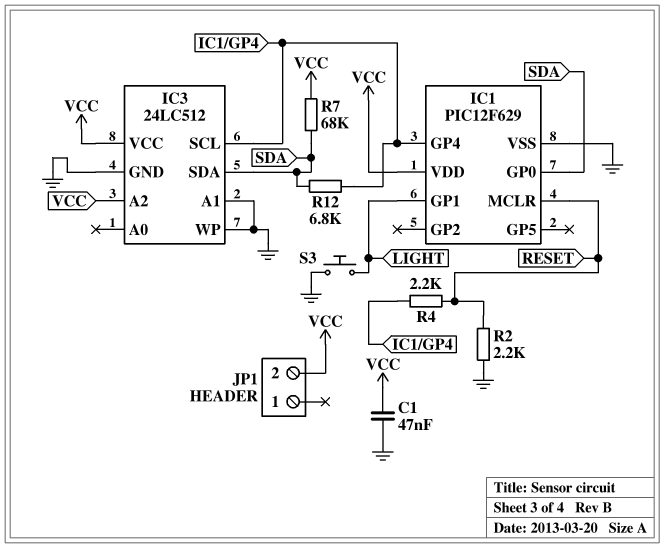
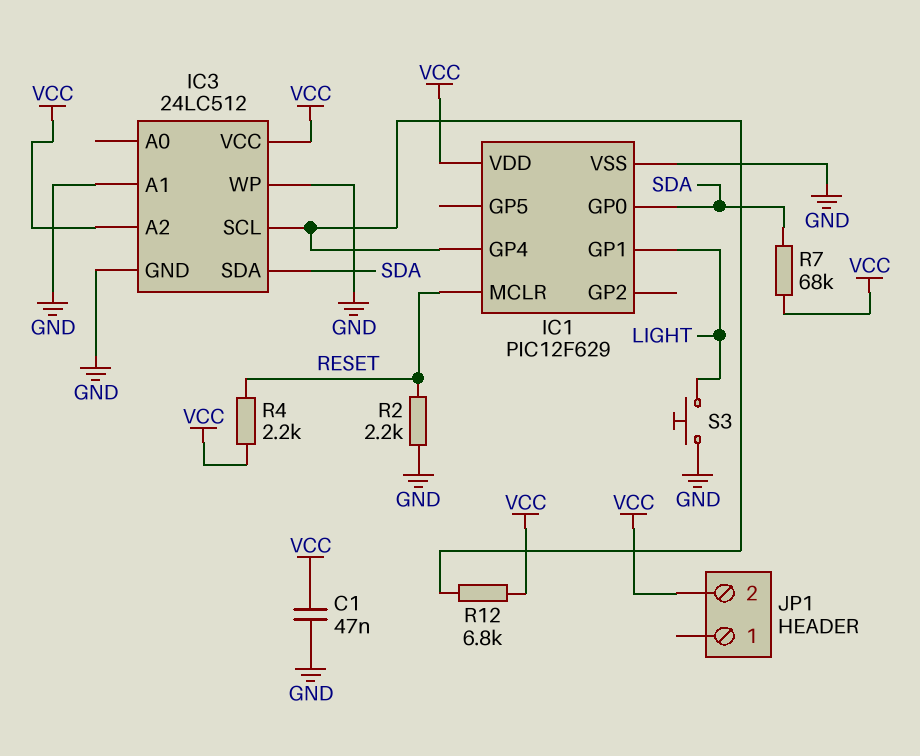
R4: 2.2k (IC1/GP4, RESET) -> 2.2k (RESET, VCC)
R12: 6.8k (IC1/GP4, SDA) -> 6.8k (IC1/GP4, VCC)

